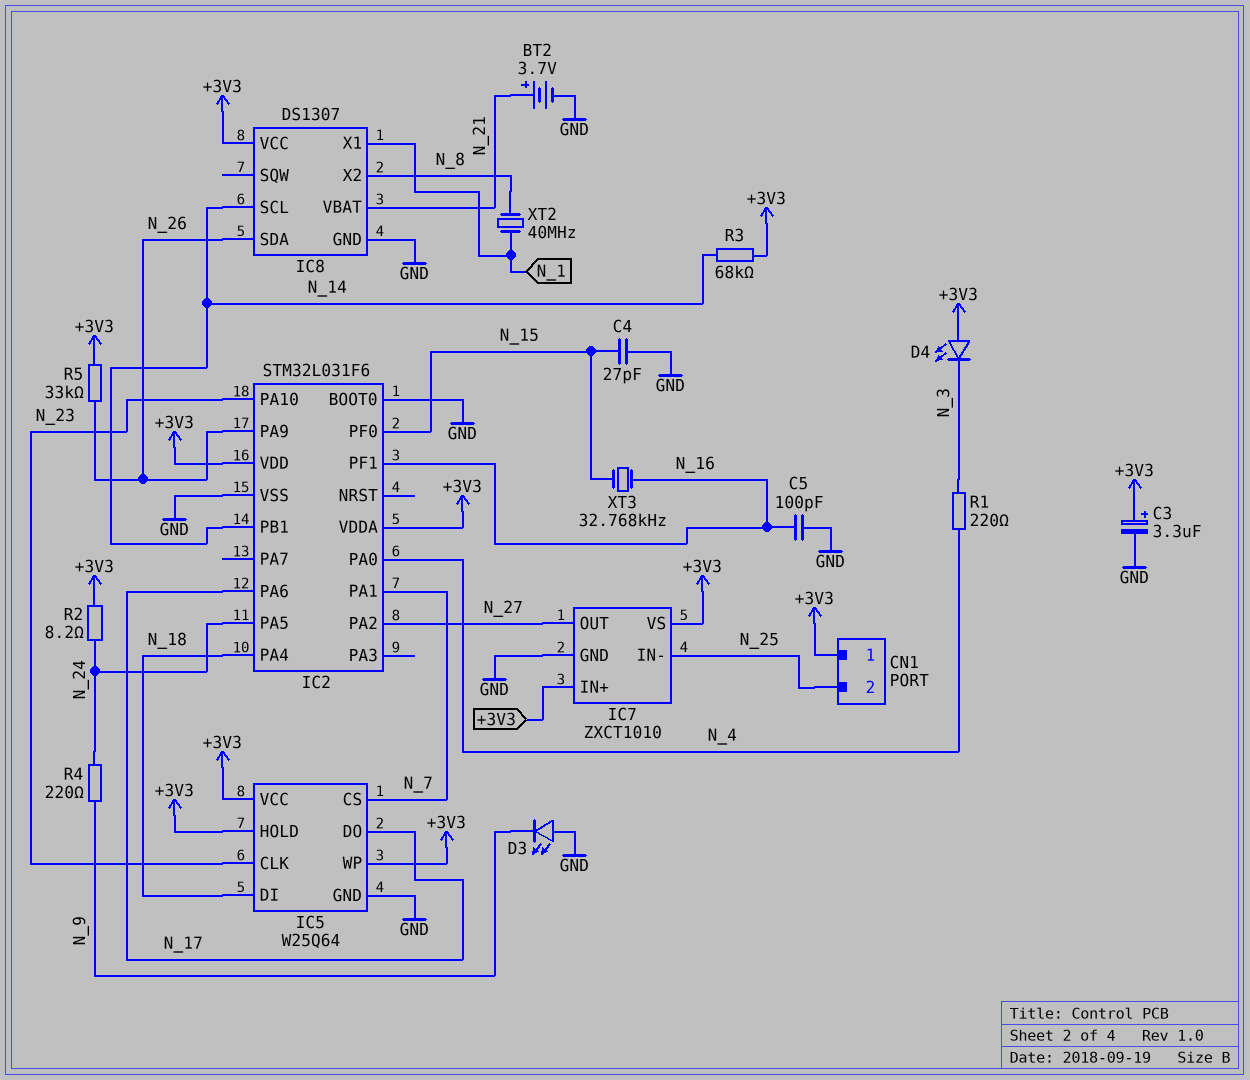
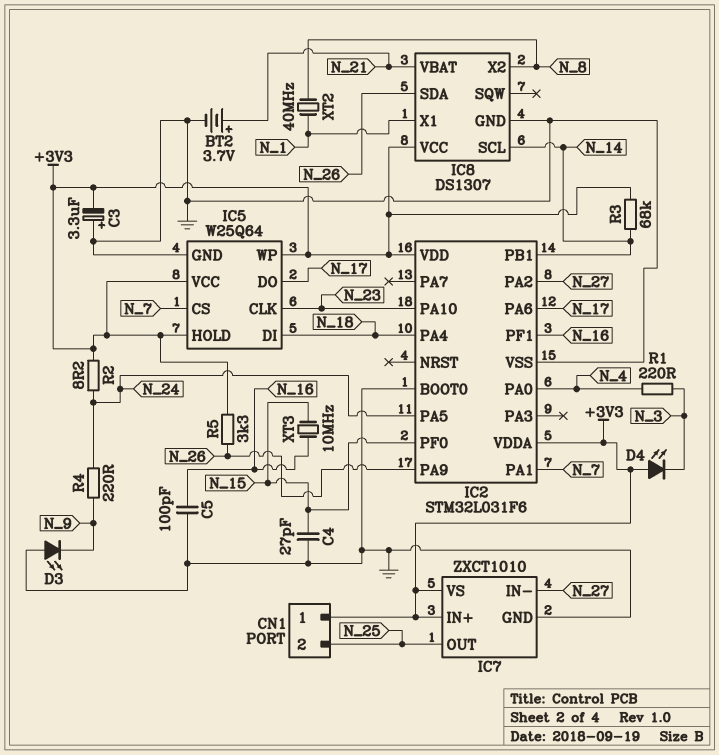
C3: 3.3uF (plus +3V3, minus GND) -> 3.3uF (plus GND, minus +3V3)
IC7 pin IN-: N_25 -> N_27
IC7 pin OUT: N_27 -> N_25
R5: 33k (+3V3, N_26) -> 3.3k (+3V3, N_26)
XT3: 32.768kHz (N_15, N_16) -> 10MHz (N_15, N_16)

